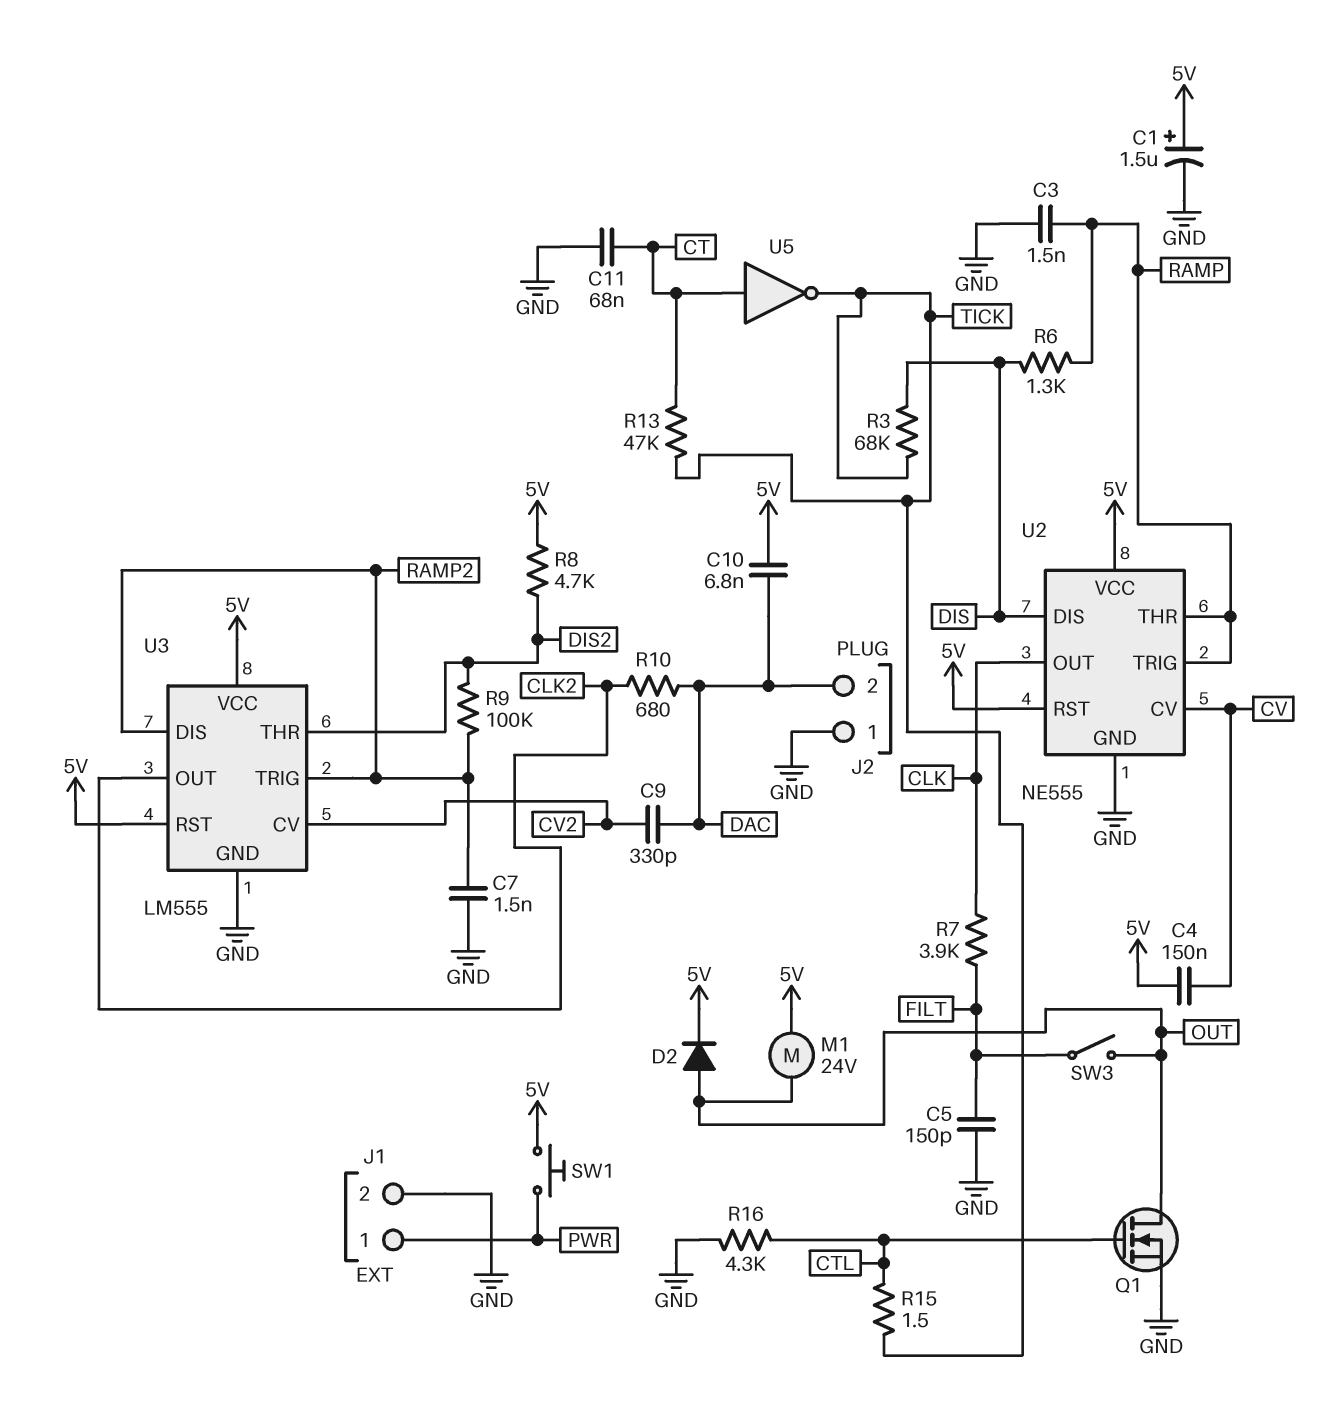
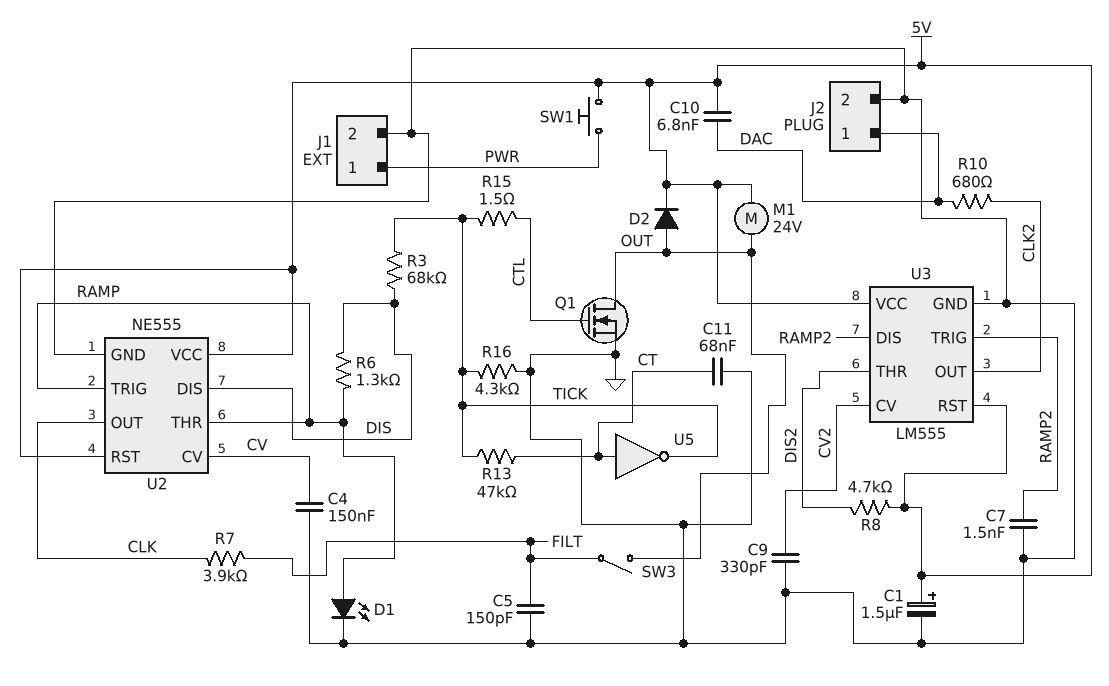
C3: 1.5nF (GND, RAMP) -> none
C4: 150nF (5V, CV) -> 150nF (CV, GND)
C9: 330pF (CV2, DAC) -> 330pF (CV2, GND)
D1: none -> LED (A RAMP, K GND)
J2 pin 1: GND -> DAC
J2 pin 2: DAC -> GND
R9: 100k (DIS2, RAMP2) -> none
R16: 4.3k (CTL, GND) -> 4.3k (GND, TICK)

